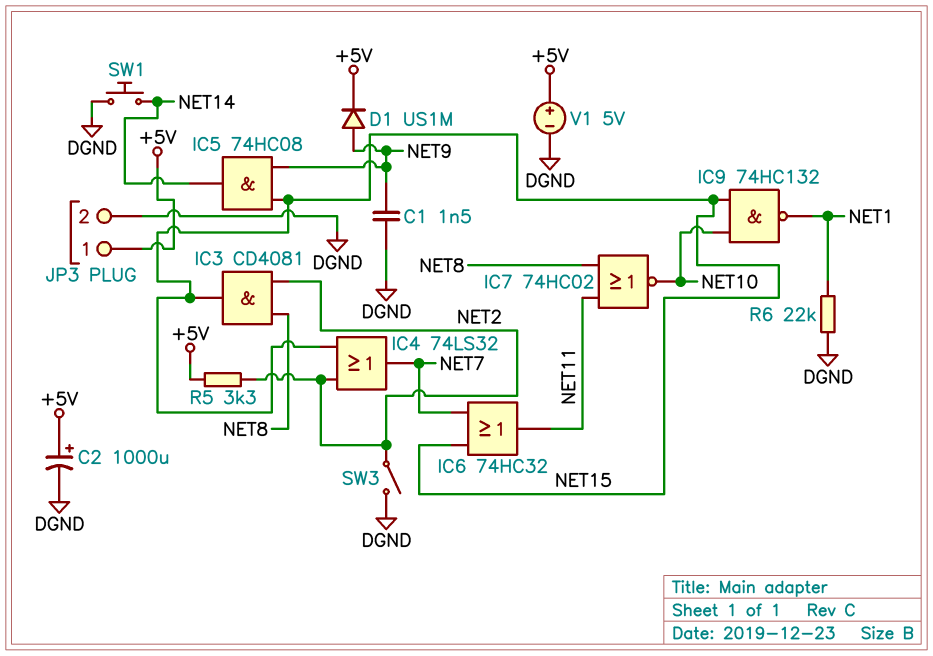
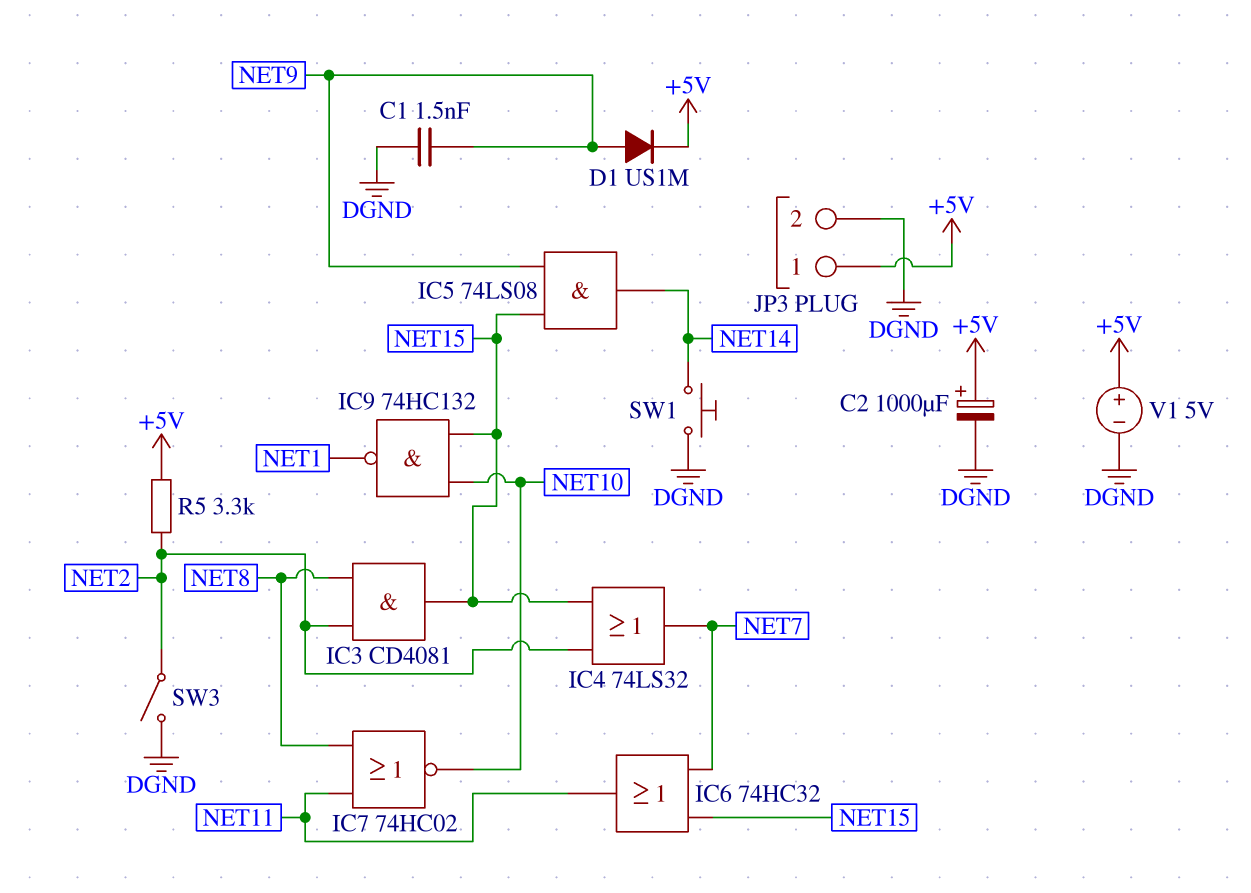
IC5: AND 74HC08 (in NET9, in NET15, out NET14) -> AND 74LS08 (in NET9, in NET15, out NET14)
R6: 22k (DGND, NET1) -> none

